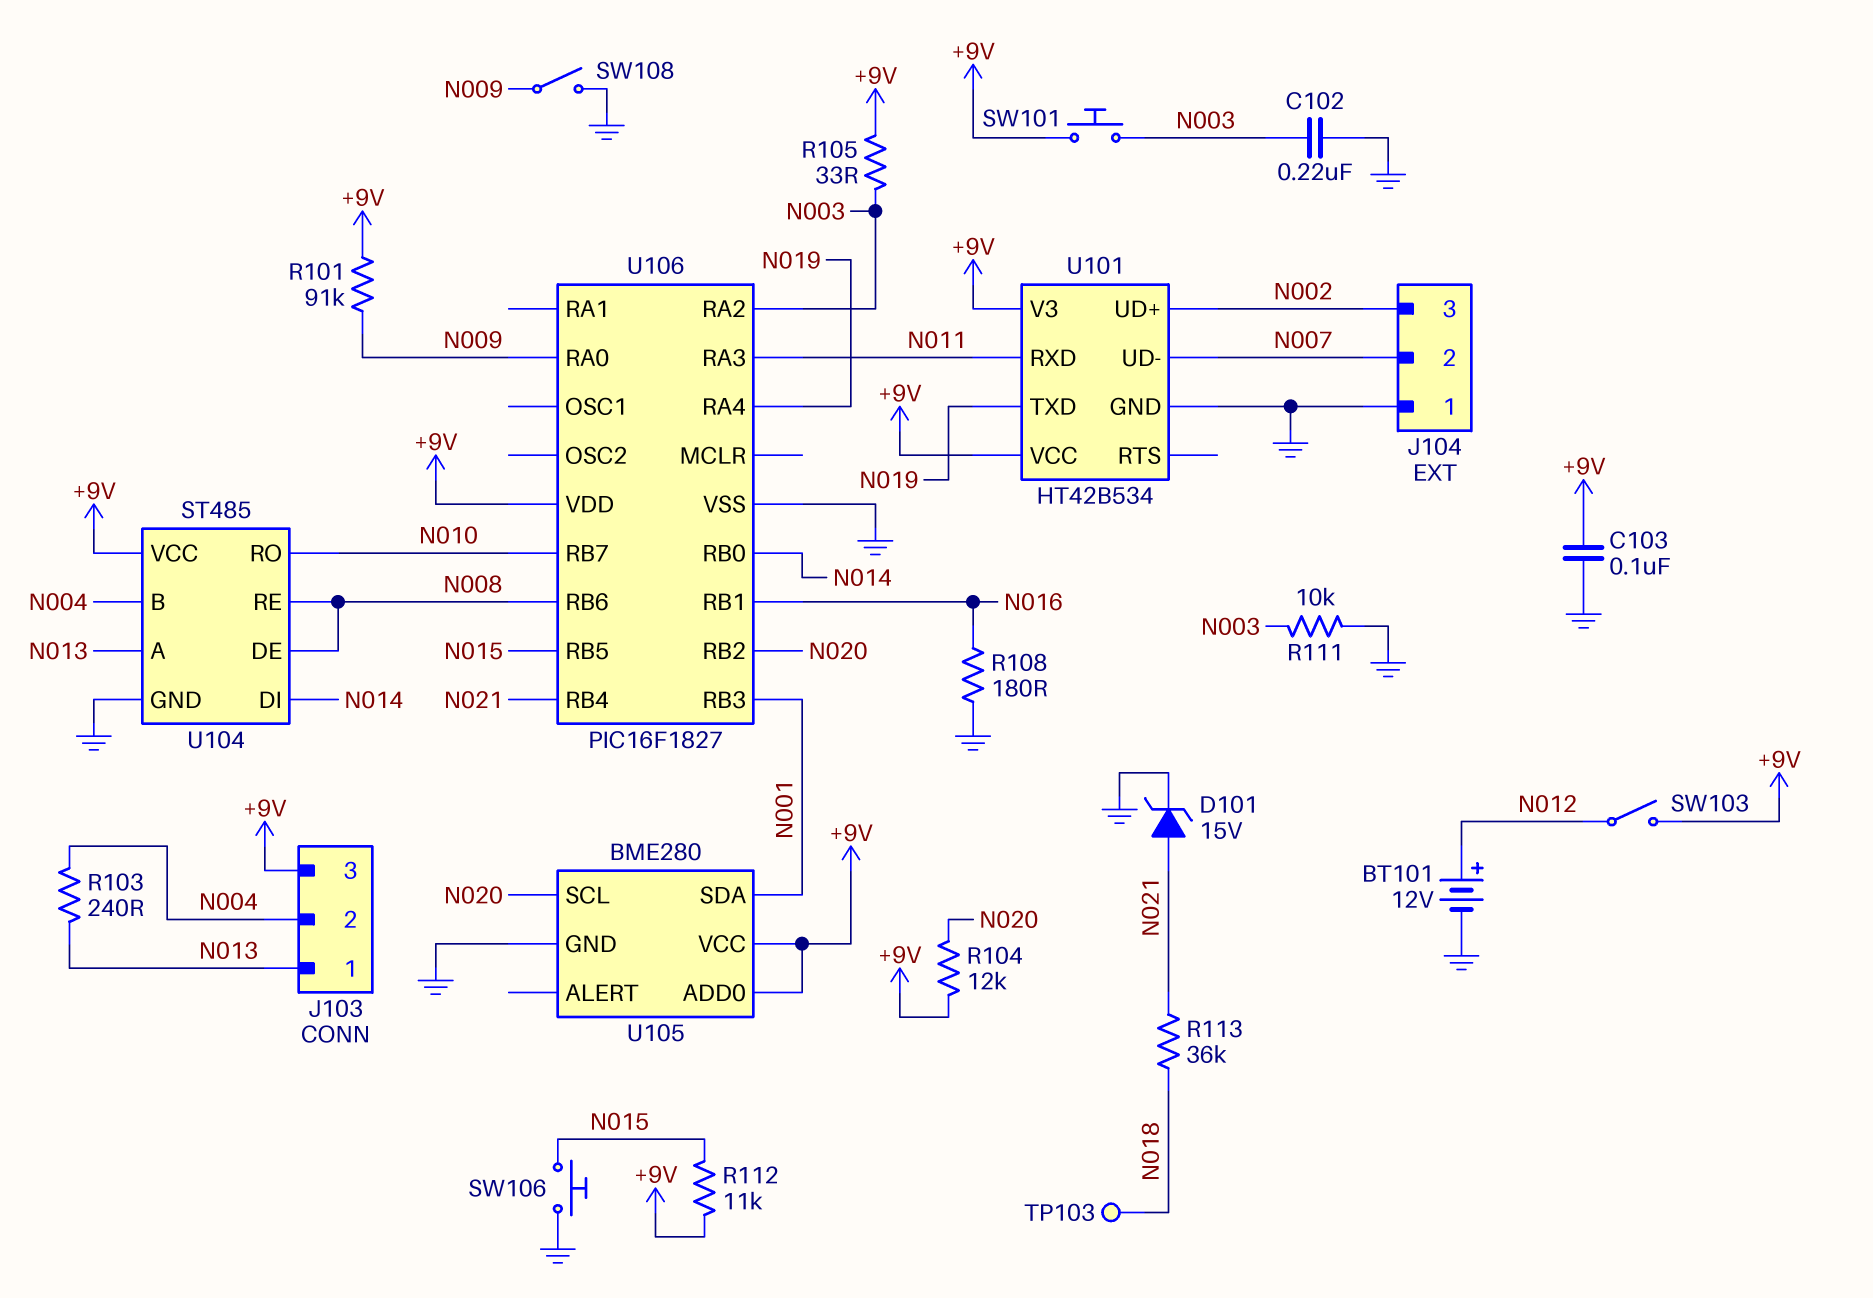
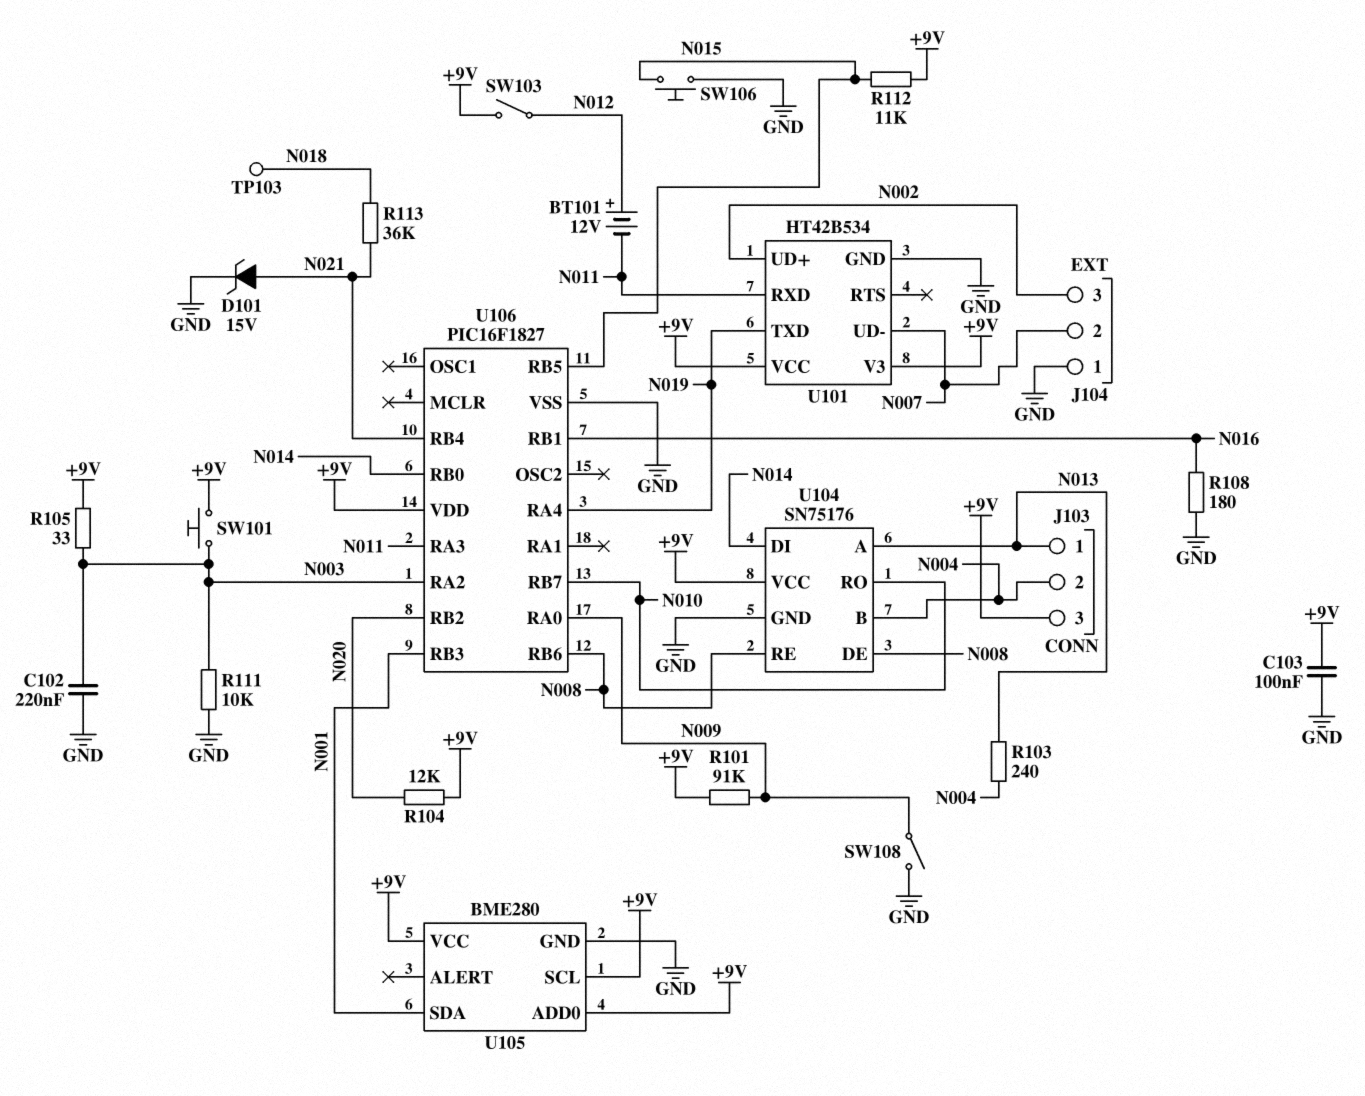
BT101: 12V (plus N012, minus GND) -> 12V (plus N012, minus N011)
U104: ST485 -> SN75176
U105 pin SCL: N020 -> +9V

